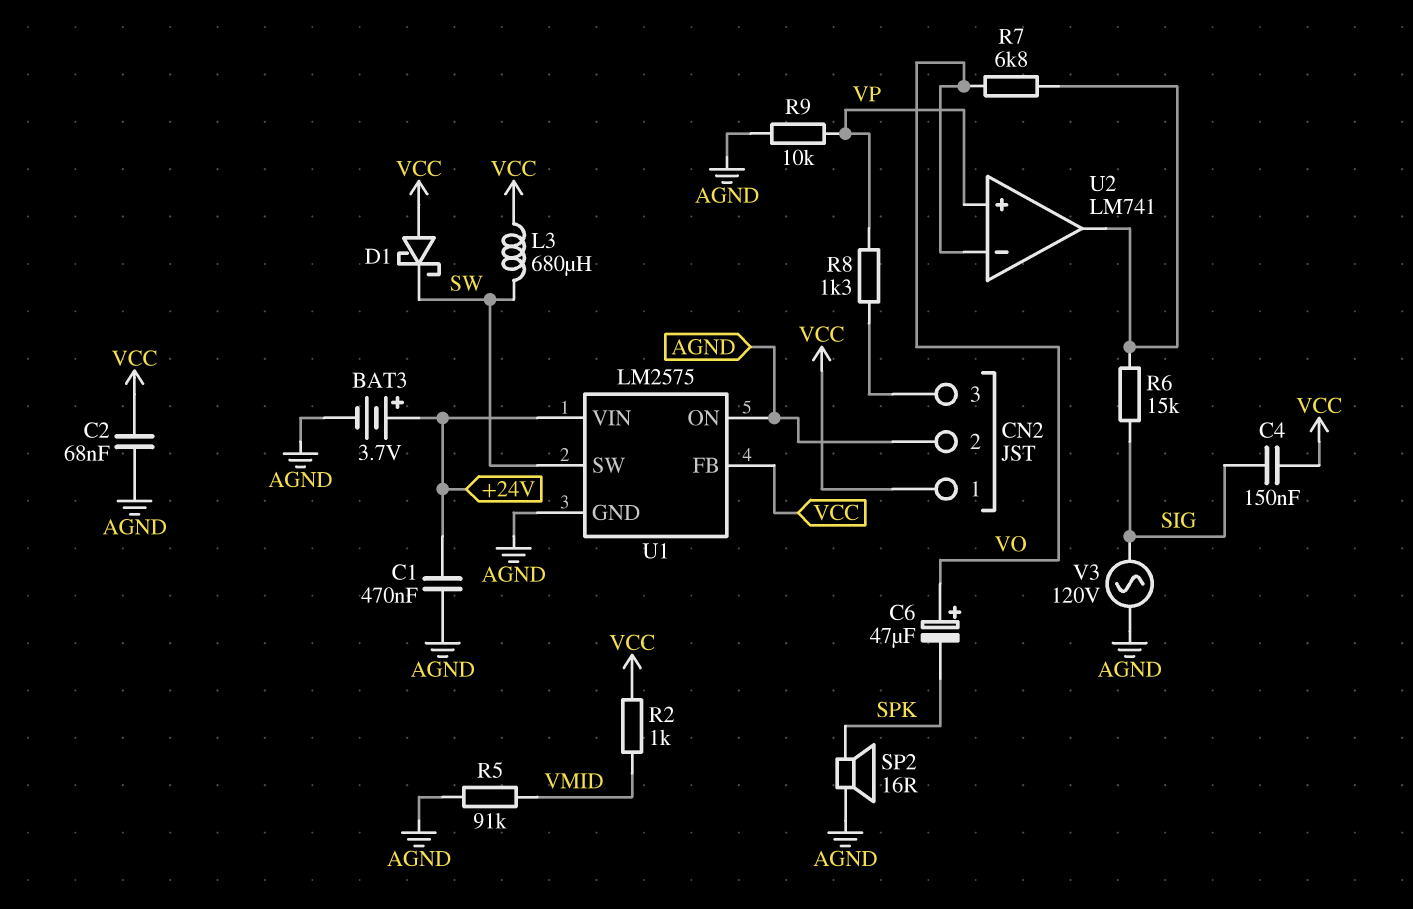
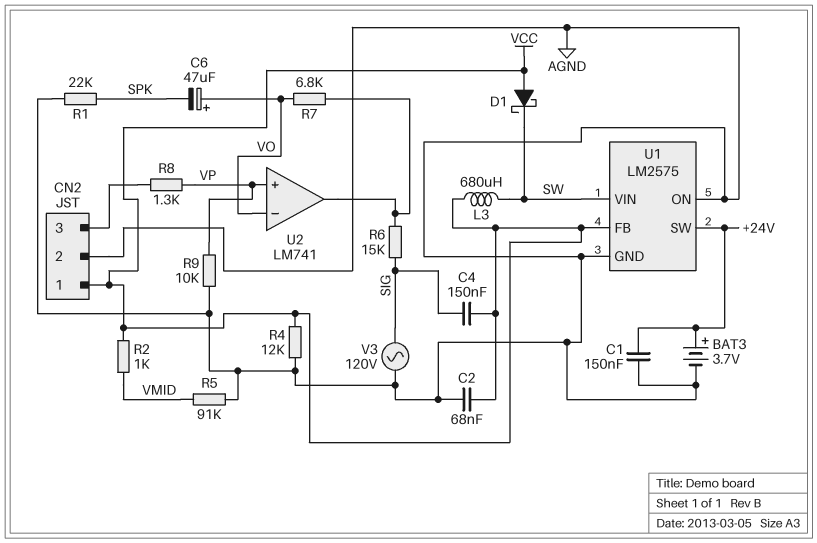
C1: 470nF (+24V, AGND) -> 150nF (+24V, AGND)
R1: none -> 22k (AGND, SPK)
R4: none -> 12k (AGND, VCC)
SP2: speaker 16R (AGND, SPK) -> none
U1 pin SW: SW -> +24V
U1 pin VIN: +24V -> SW

